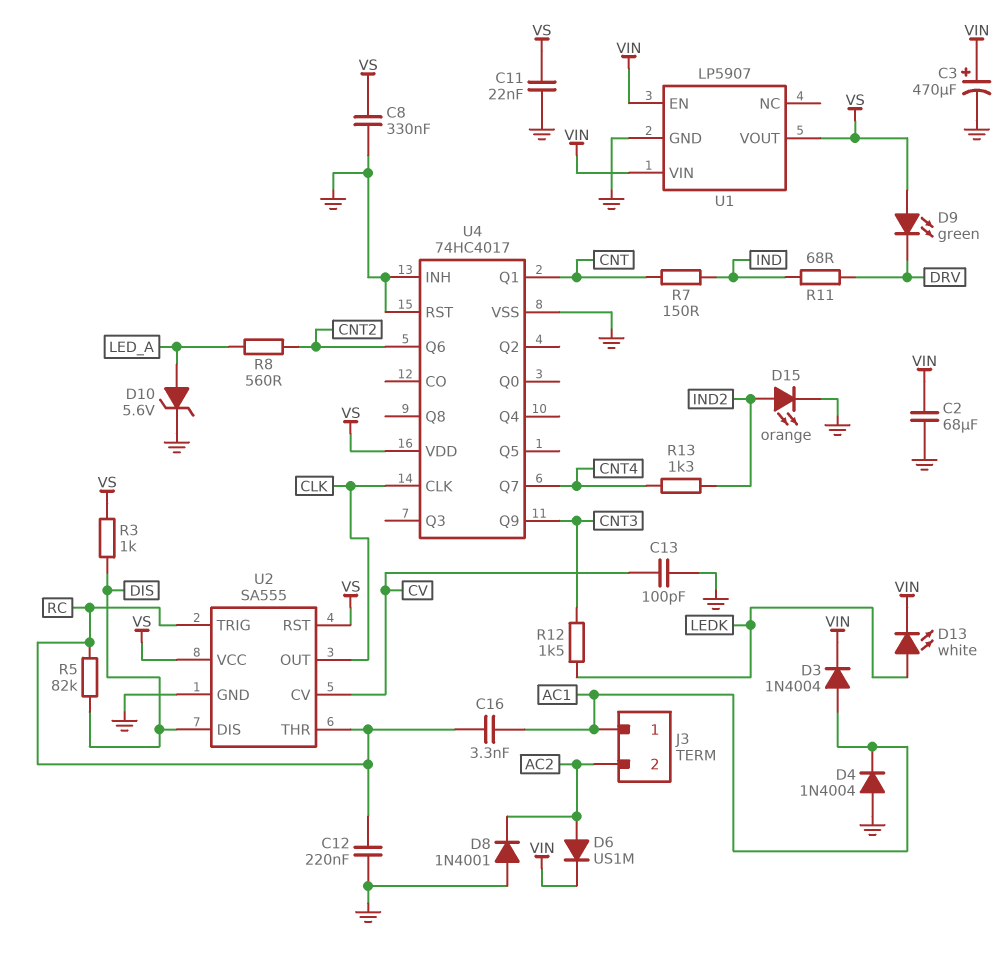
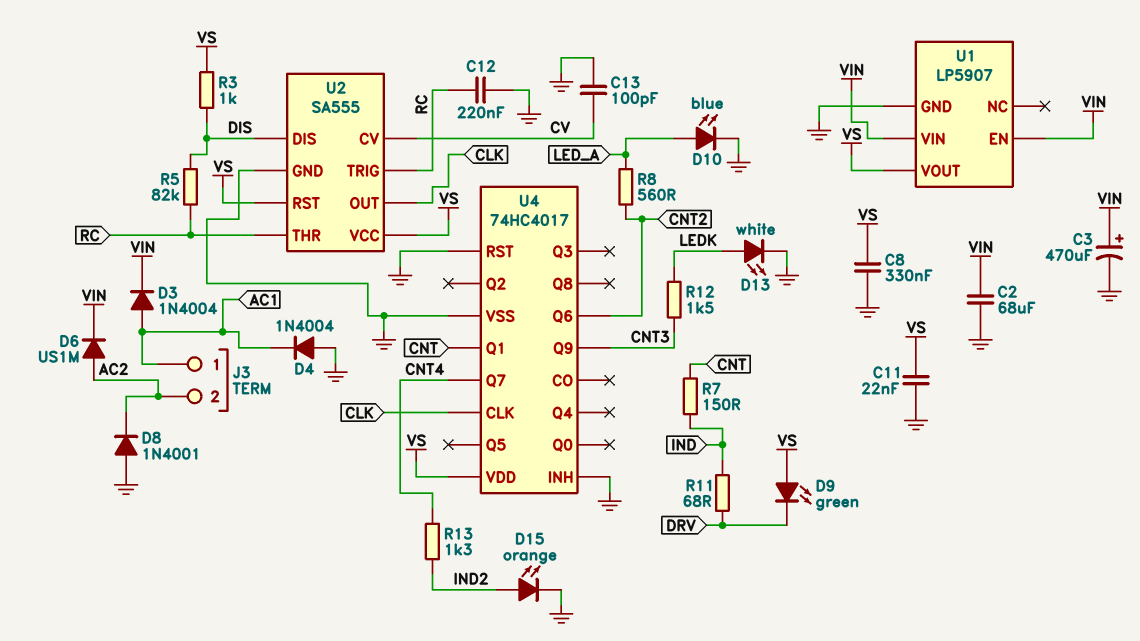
C16: 3.3nF (AC1, RC) -> none
D10: zener 5.6V (A LED_A, K GND) -> LED blue (A LED_A, K GND)
D13: LED white (A LEDK, K VIN) -> LED white (A LEDK, K GND)

